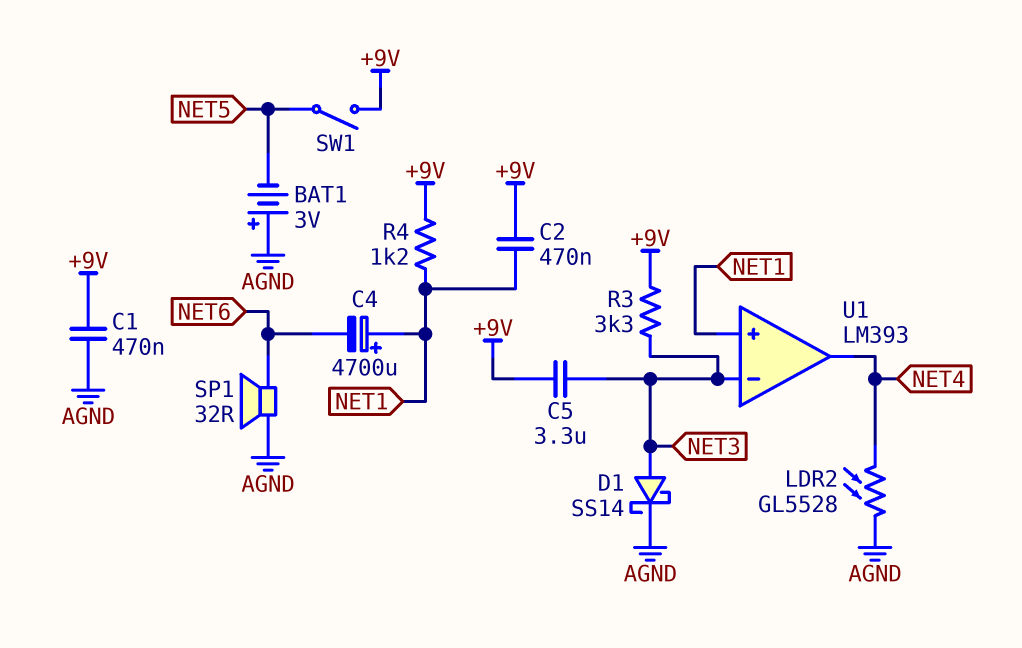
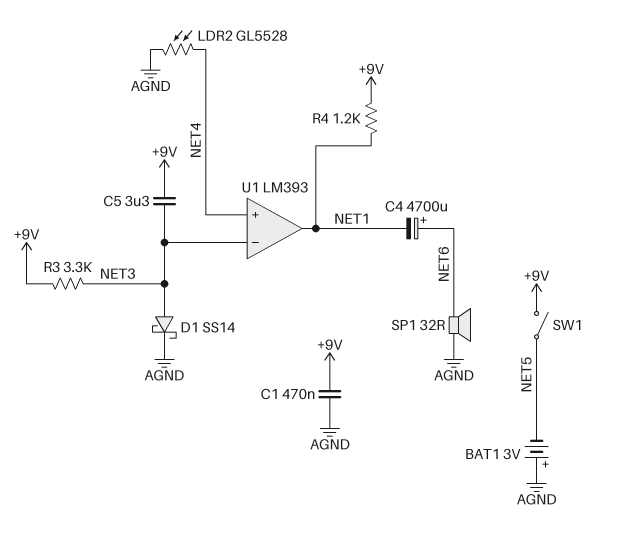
C2: 470nF (+9V, NET1) -> none
C4: 4700uF (plus NET1, minus NET6) -> 4700uF (plus NET6, minus NET1)
U1 pin in+: NET1 -> NET4
U1 pin out: NET4 -> NET1

